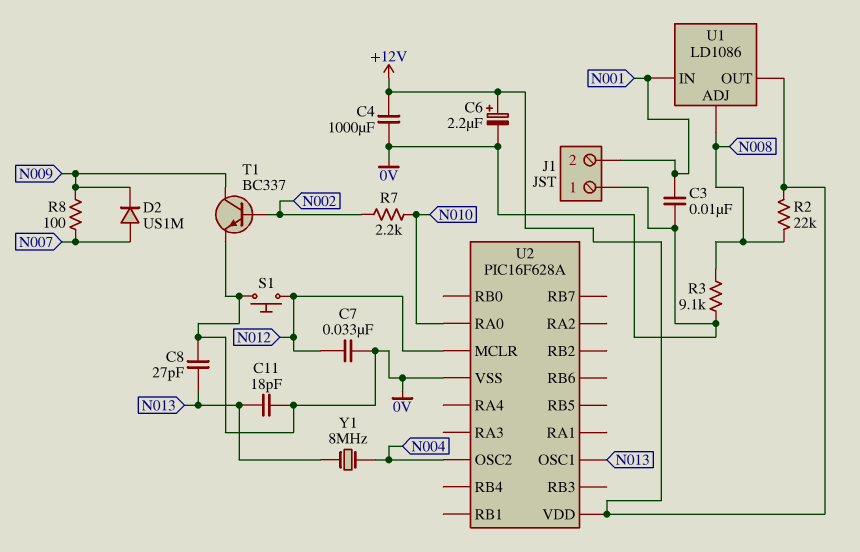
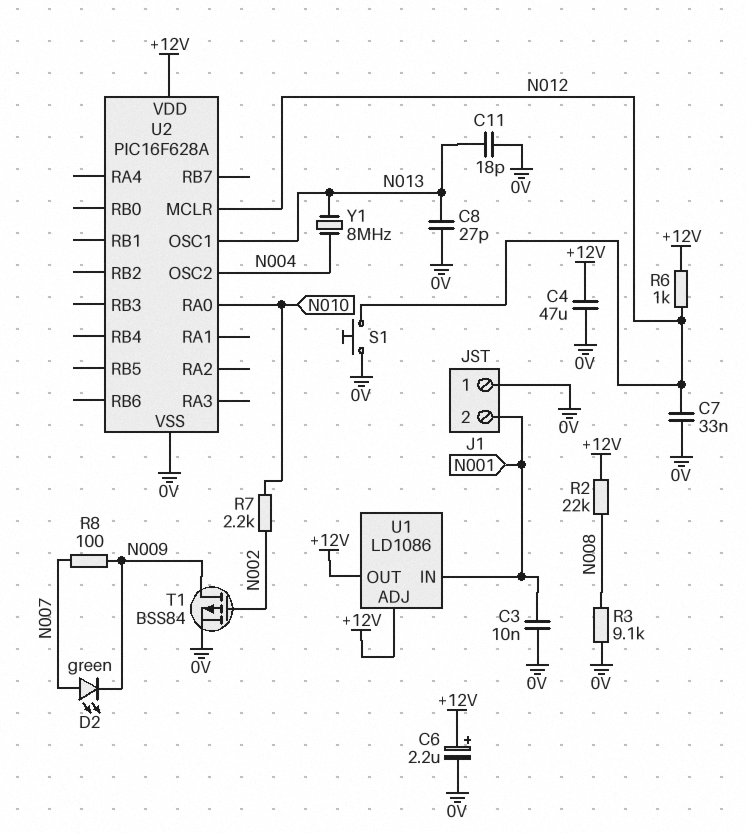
C4: 1000uF (+12V, 0V) -> 47uF (+12V, 0V)
D2: diode US1M (A N007, K N009) -> LED green (A N007, K N009)
R6: none -> 1k (+12V, N012)
T1: NPN BC337 (B N002, C N009, E 0V) -> PMOS BSS84 (G N002, D N009, S 0V)
U1 pin ADJ: N008 -> +12V

